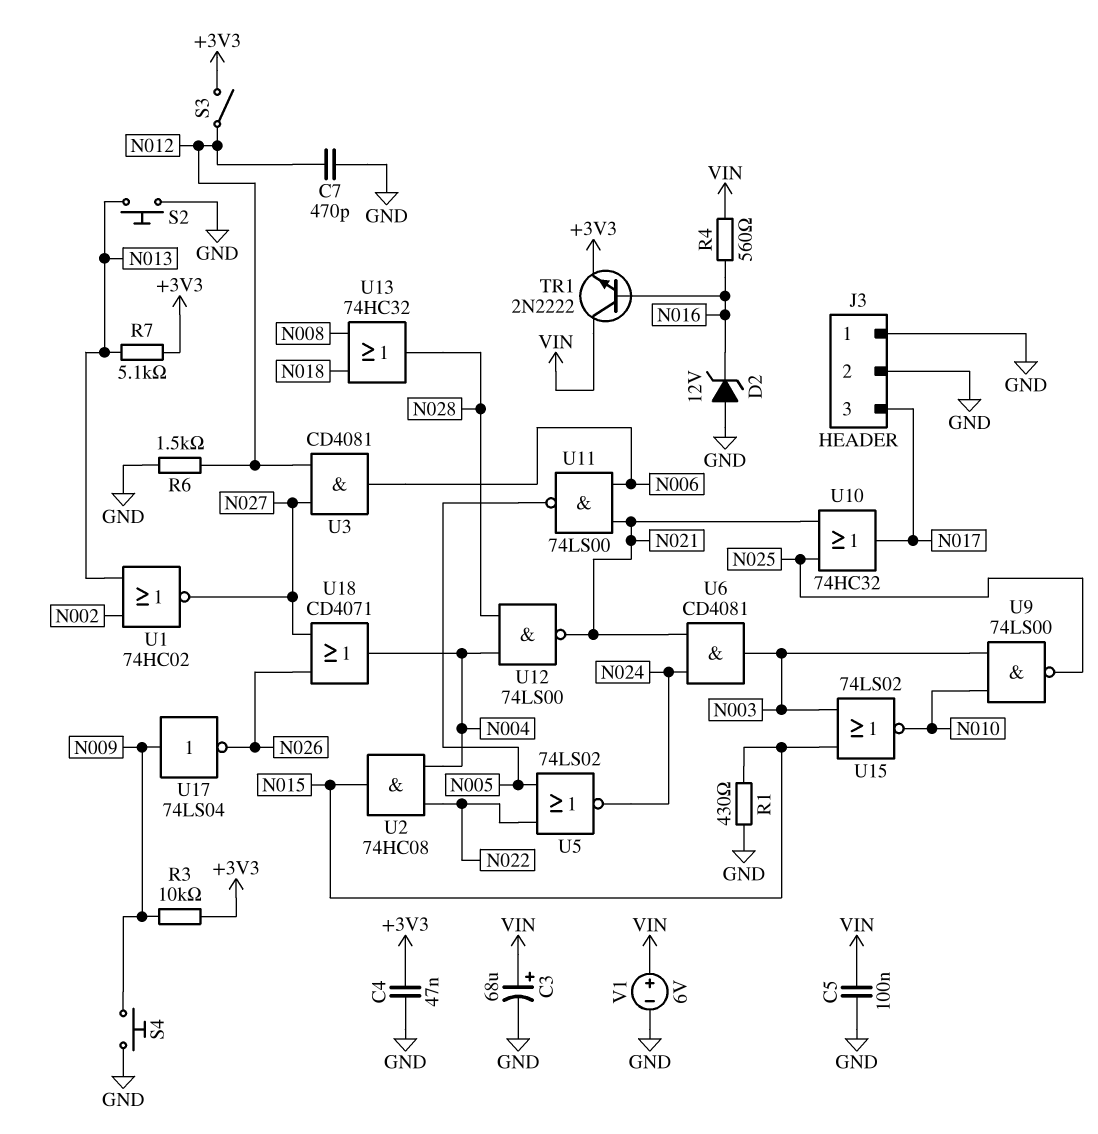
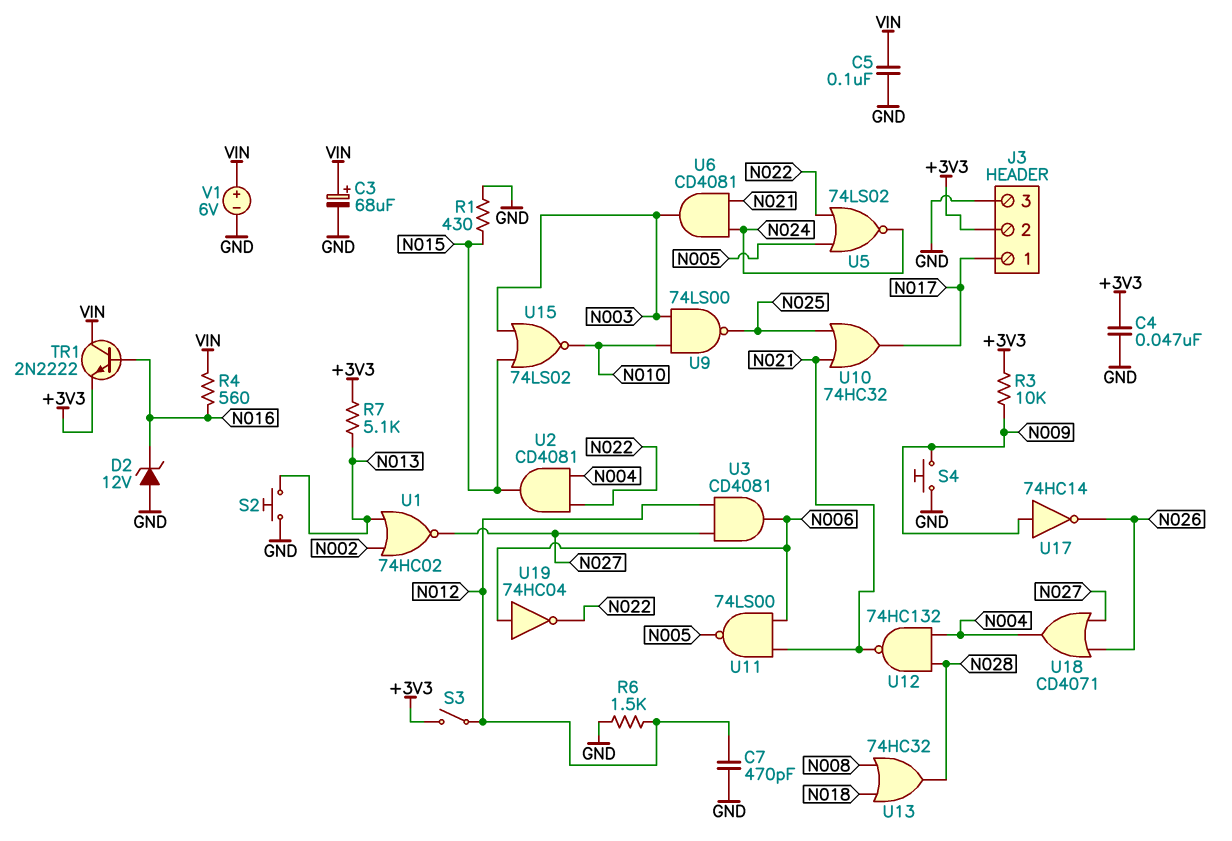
J3 pin 1: GND -> N017
J3 pin 2: GND -> +3V3
J3 pin 3: N017 -> GND
U2: AND 74HC08 (in N004, in N022, out N015) -> AND CD4081 (in N004, in N022, out N015)
U12: NAND 74LS00 (in N004, in N028, out N021) -> NAND 74HC132 (in N004, in N028, out N021)
U17: NOT 74LS04 (in N009, out N026) -> NOT 74HC14 (in N009, out N026)
U19: none -> NOT 74HC04 (in N006, out N022)

